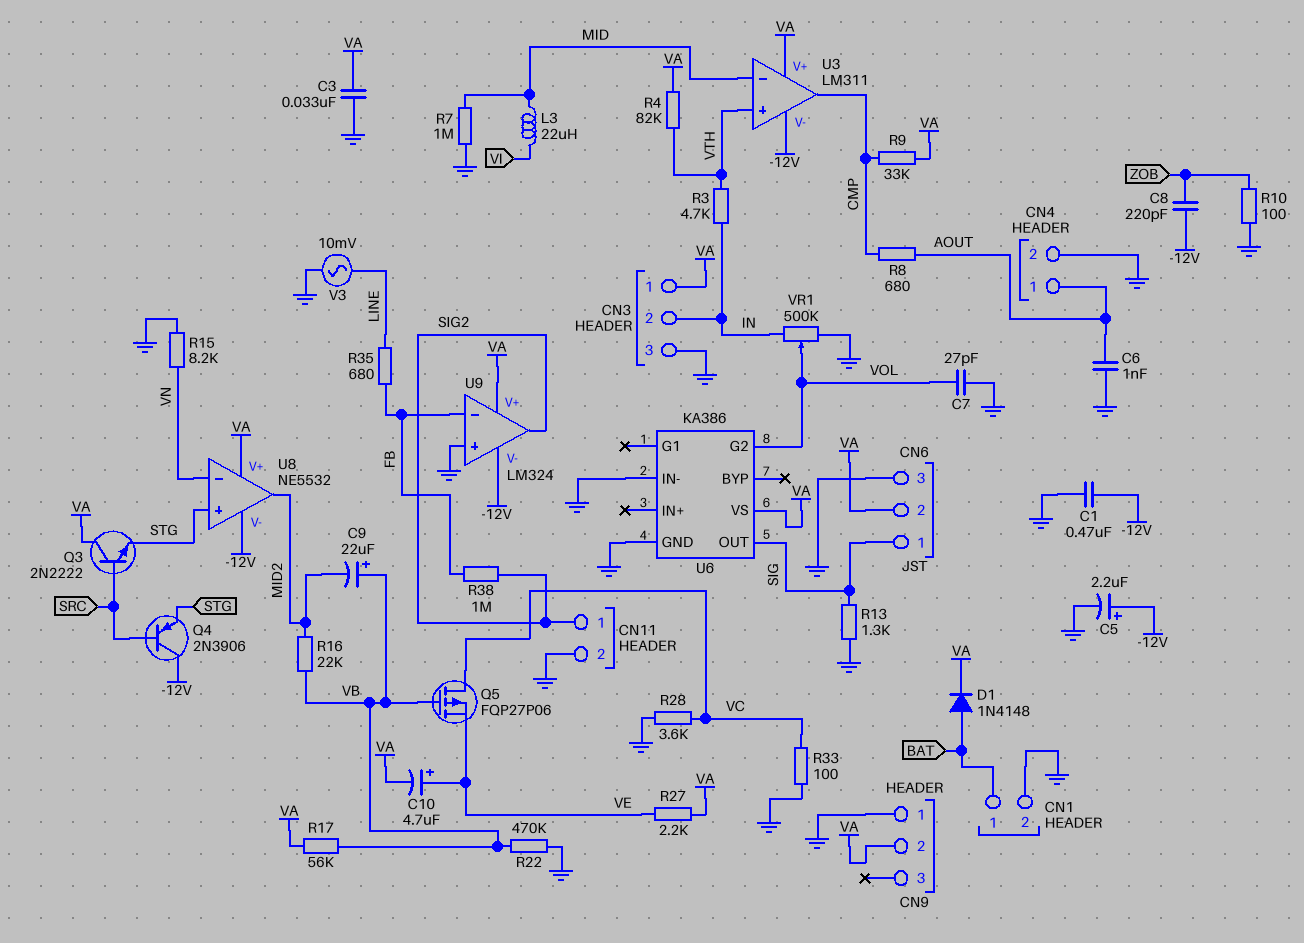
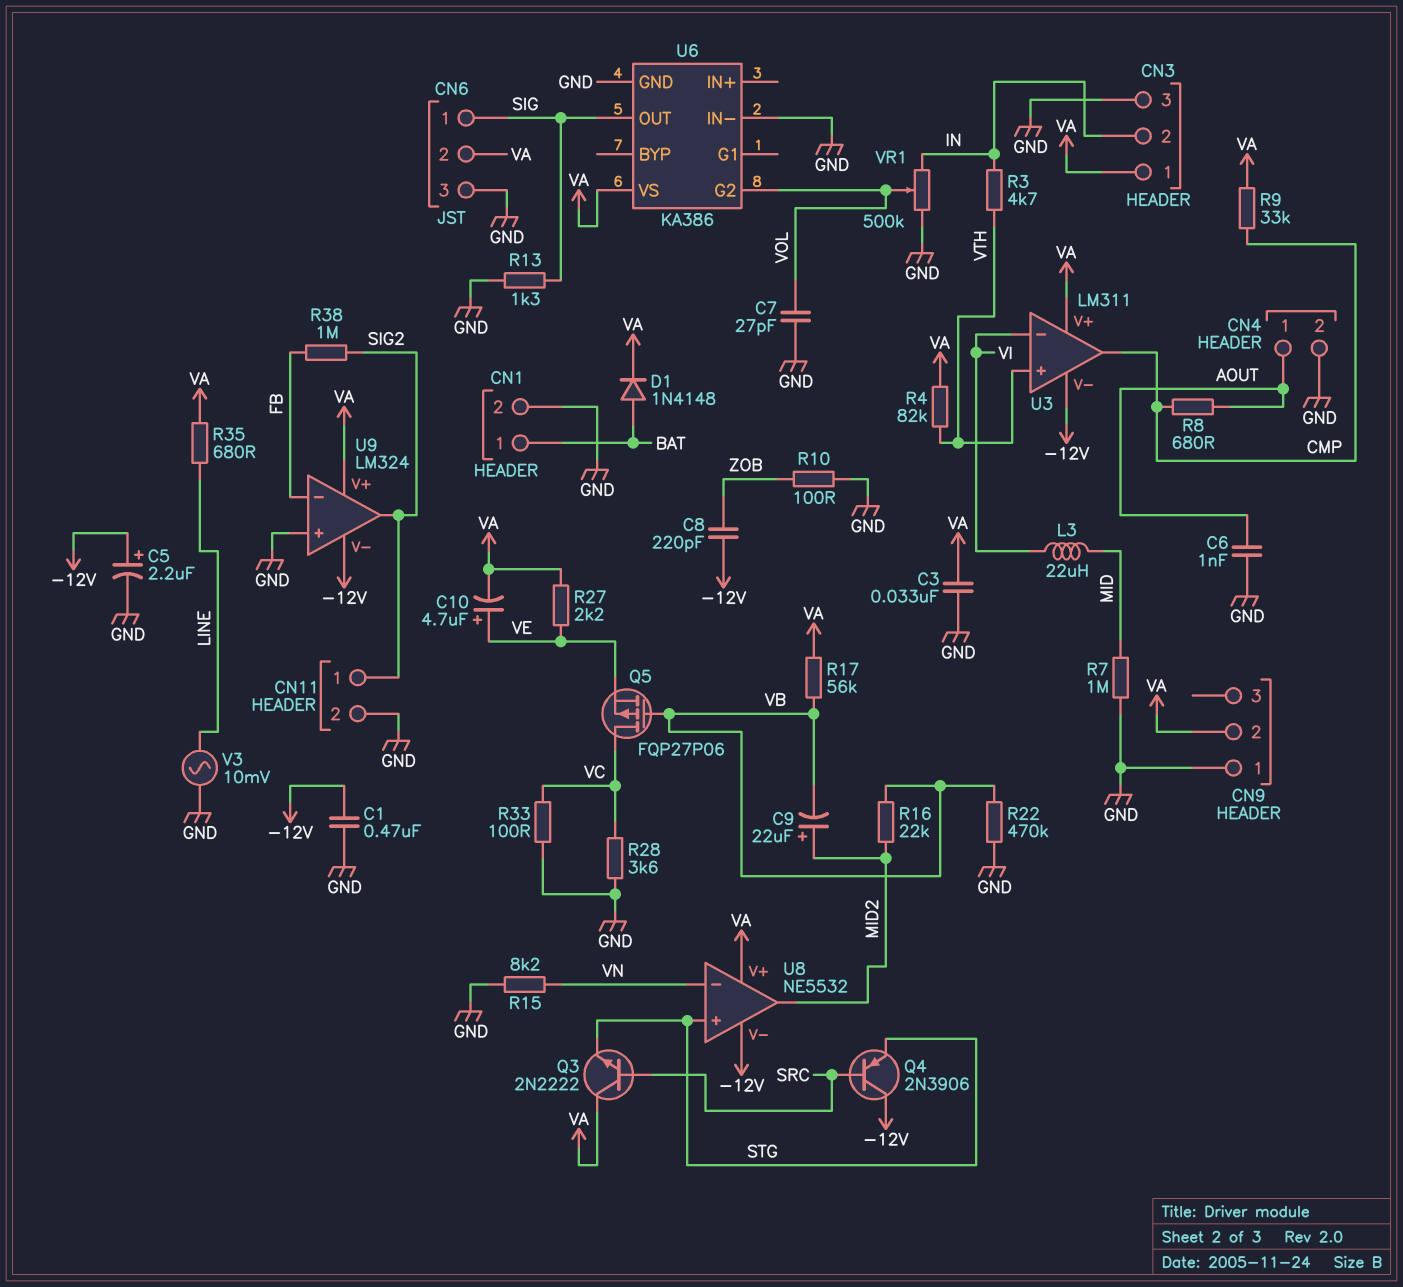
C9: 22uF (plus VB, minus MID2) -> 22uF (plus MID2, minus VB)
R35: 680 (FB, LINE) -> 680 (LINE, VA)
U3 pin in-: MID -> VI

